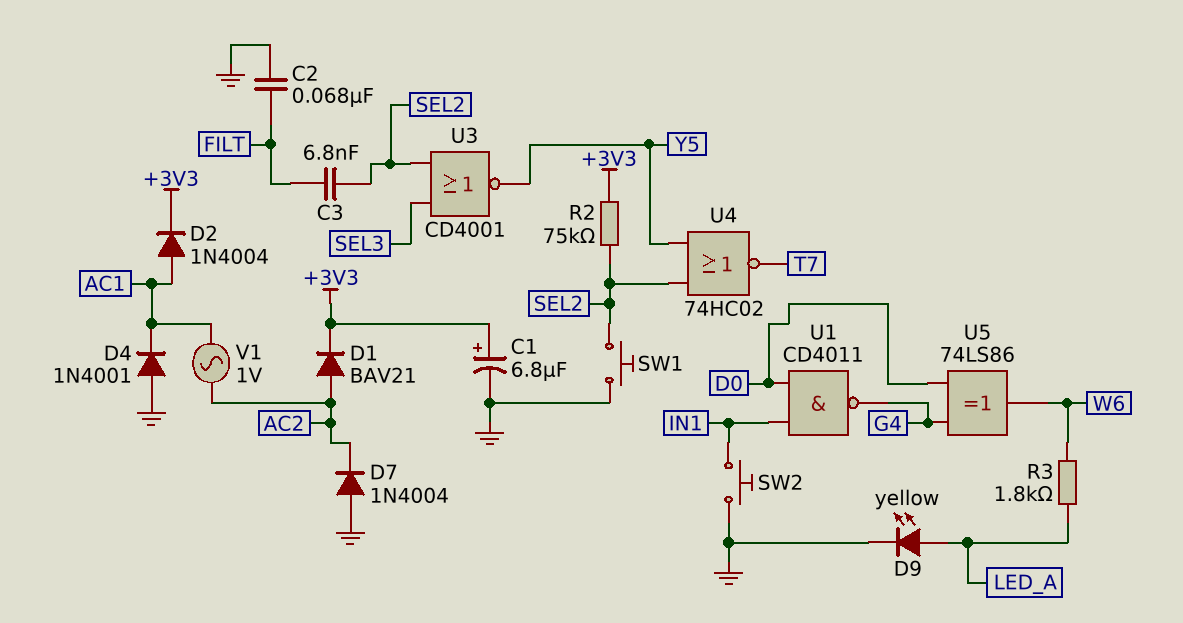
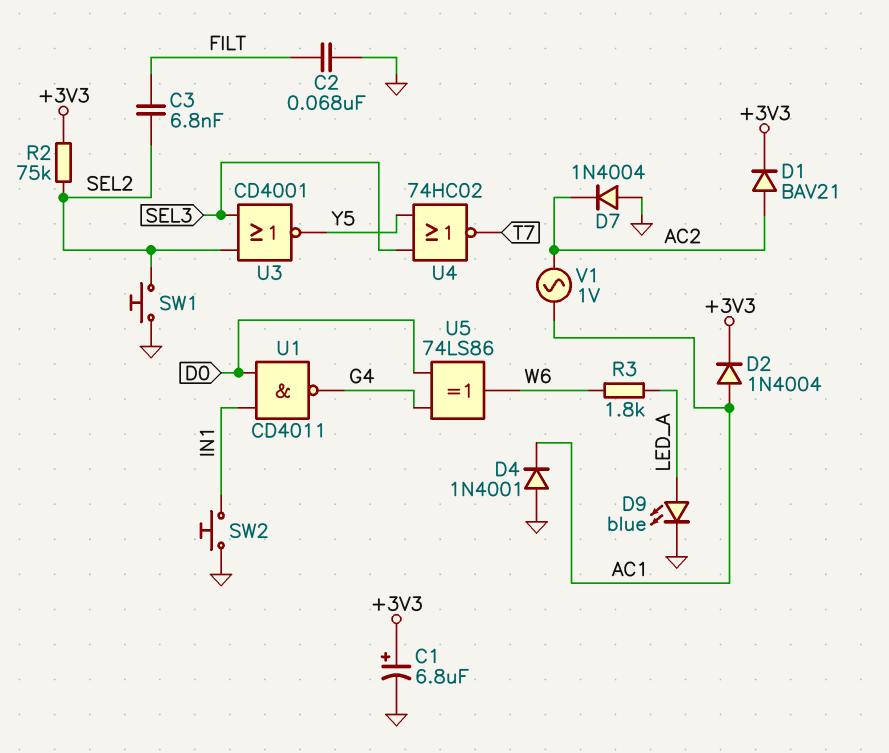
D9: LED yellow (A LED_A, K GND) -> LED blue (A LED_A, K GND)
U4: NOR 74HC02 (in SEL2, in Y5, out T7) -> NOR 74HC02 (in SEL3, in Y5, out T7)

